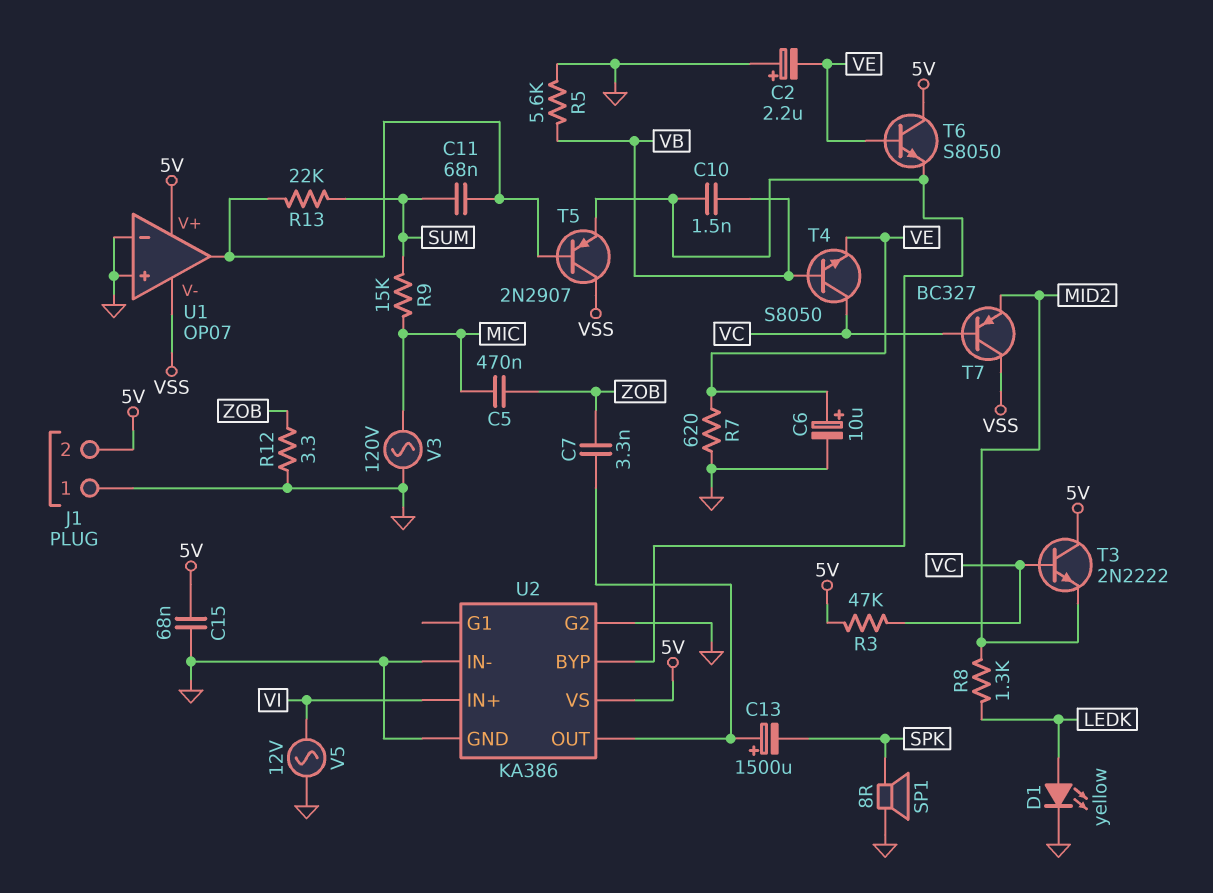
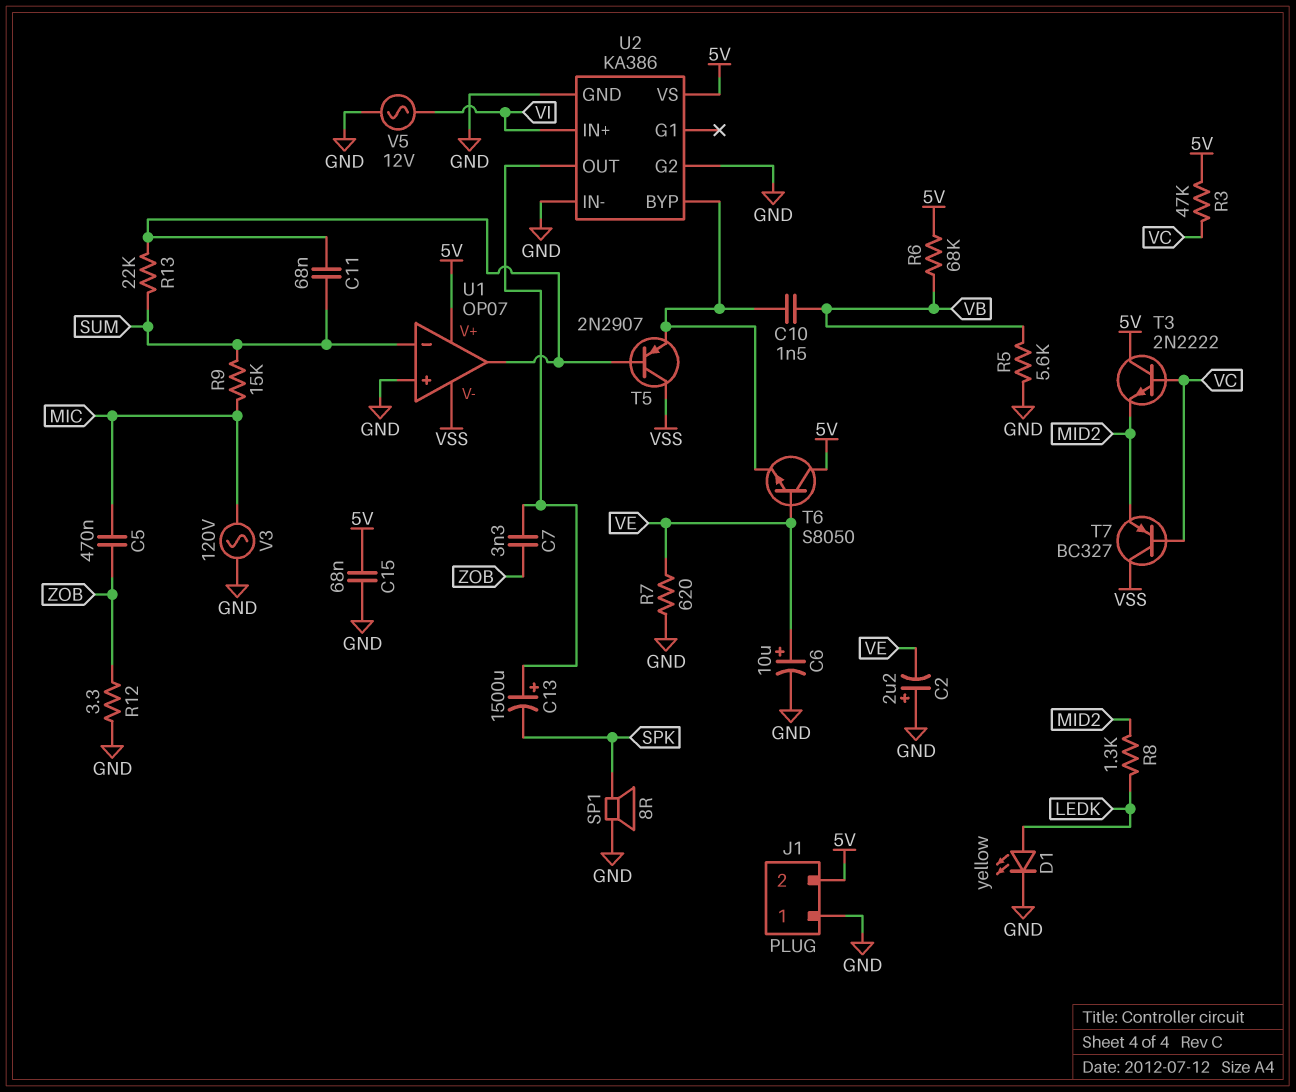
R6: none -> 68k (5V, VB)
T4: NPN S8050 (B VB, C VC, E VE) -> none
U1 pin in-: GND -> SUM

